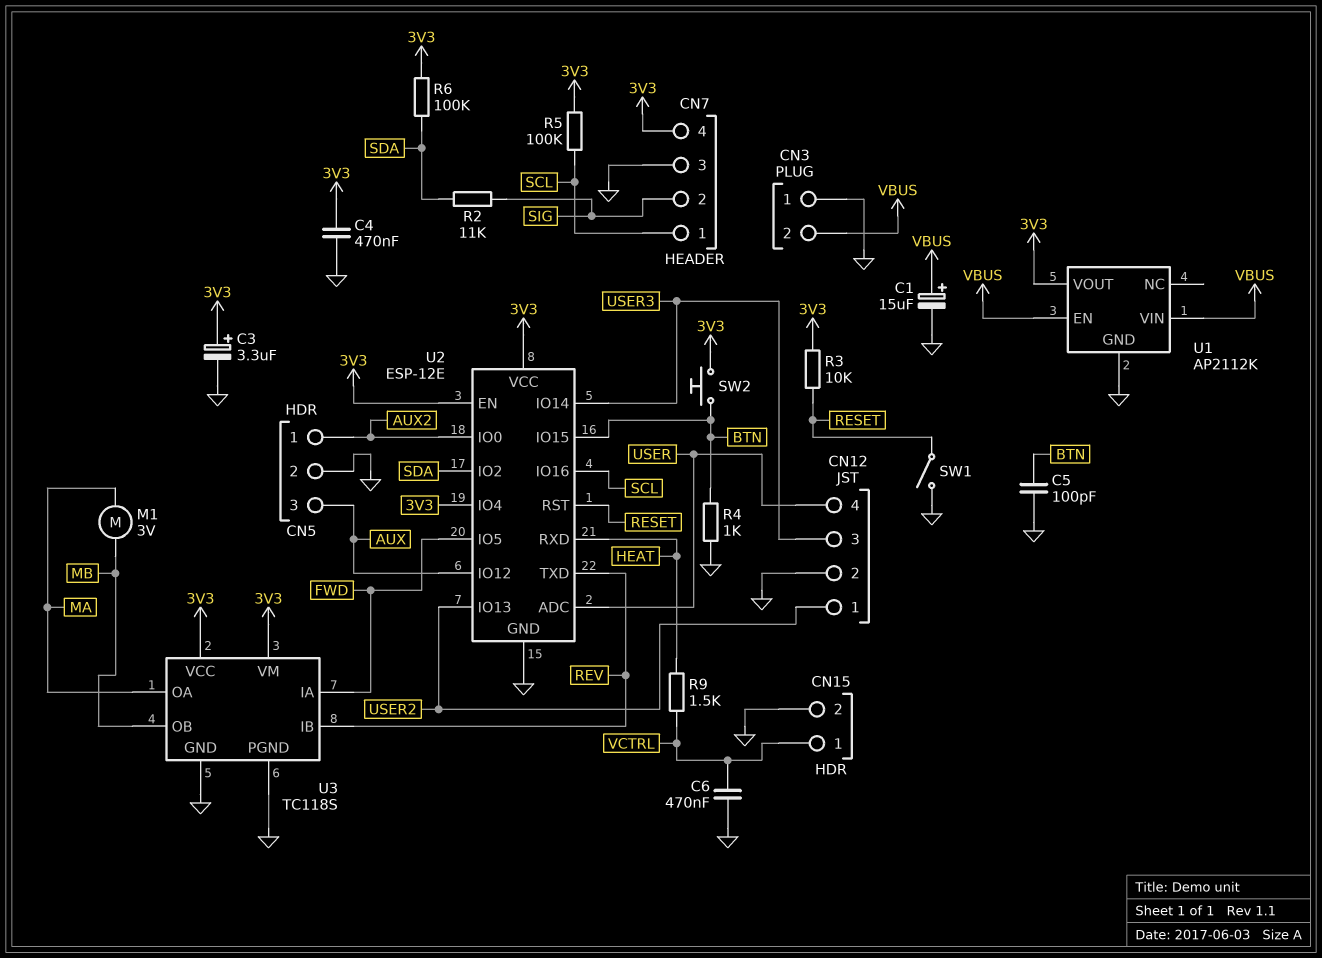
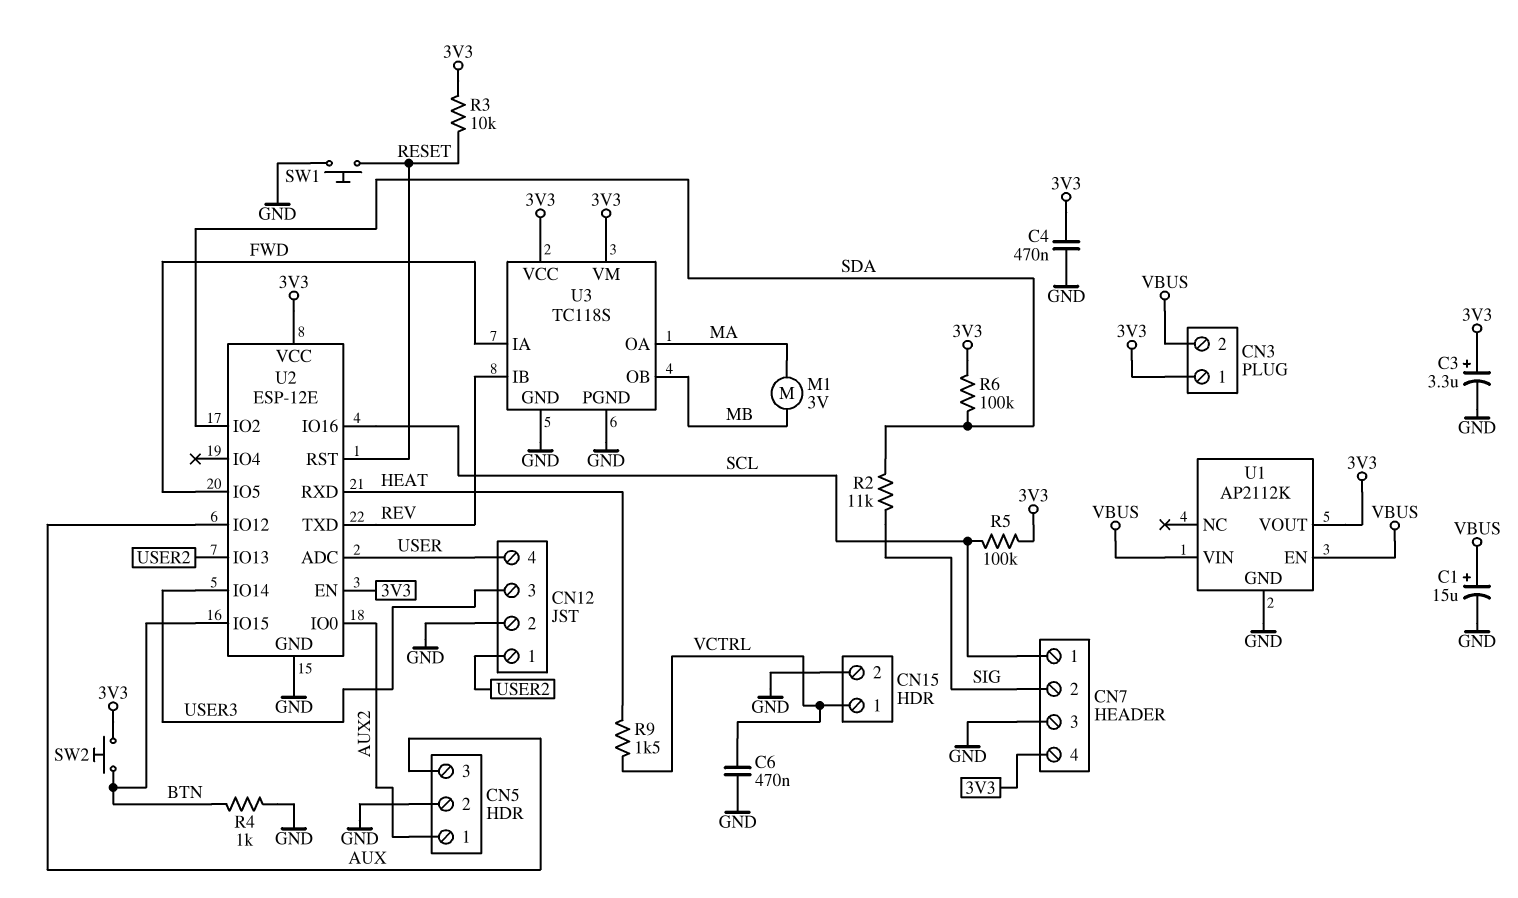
C5: 100pF (BTN, GND) -> none
CN3 pin 1: GND -> 3V3
SW1: switch (GND, RESET) -> button (GND, RESET)
U2 pin IO4: 3V3 -> none

